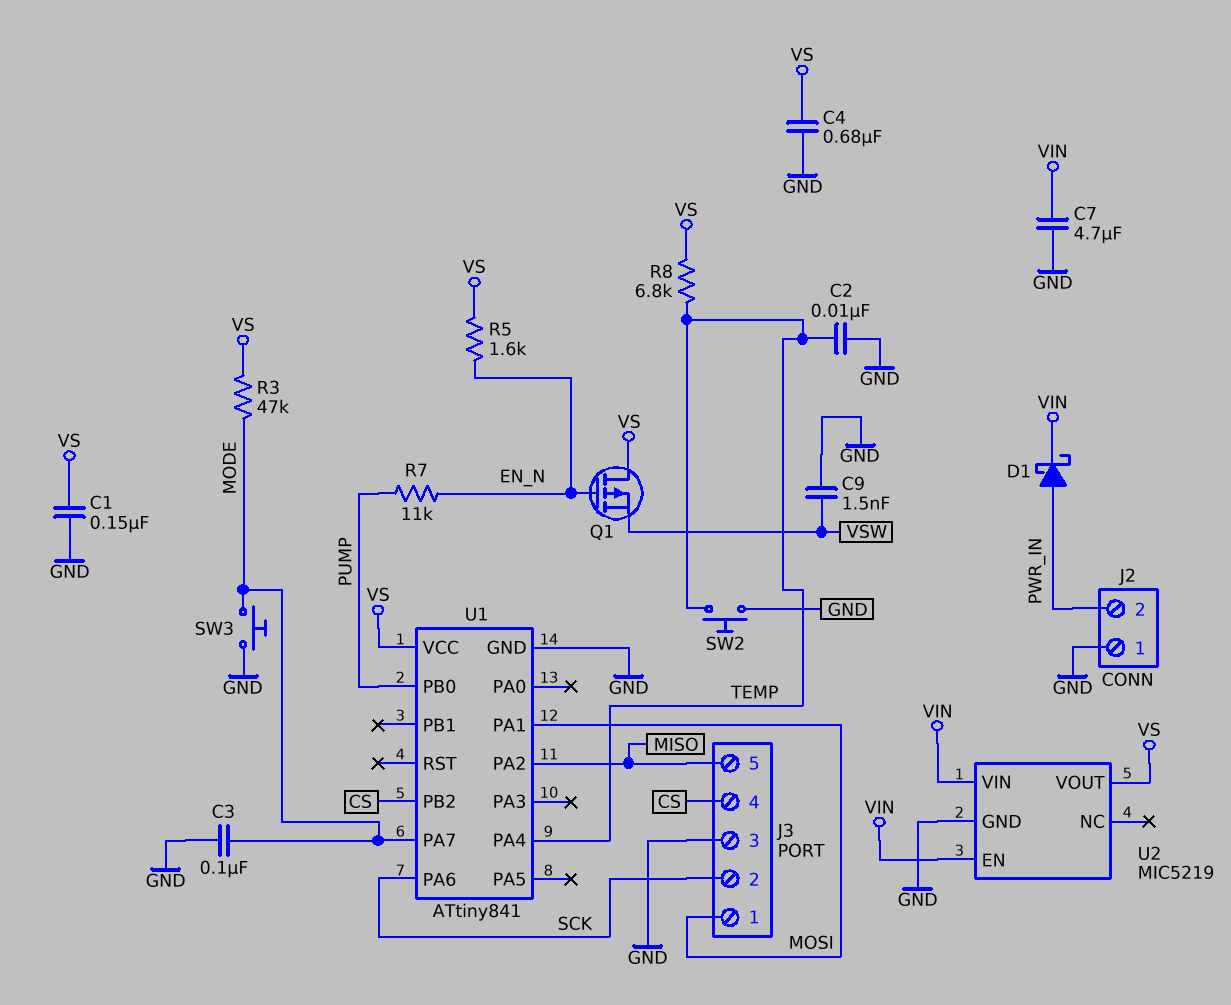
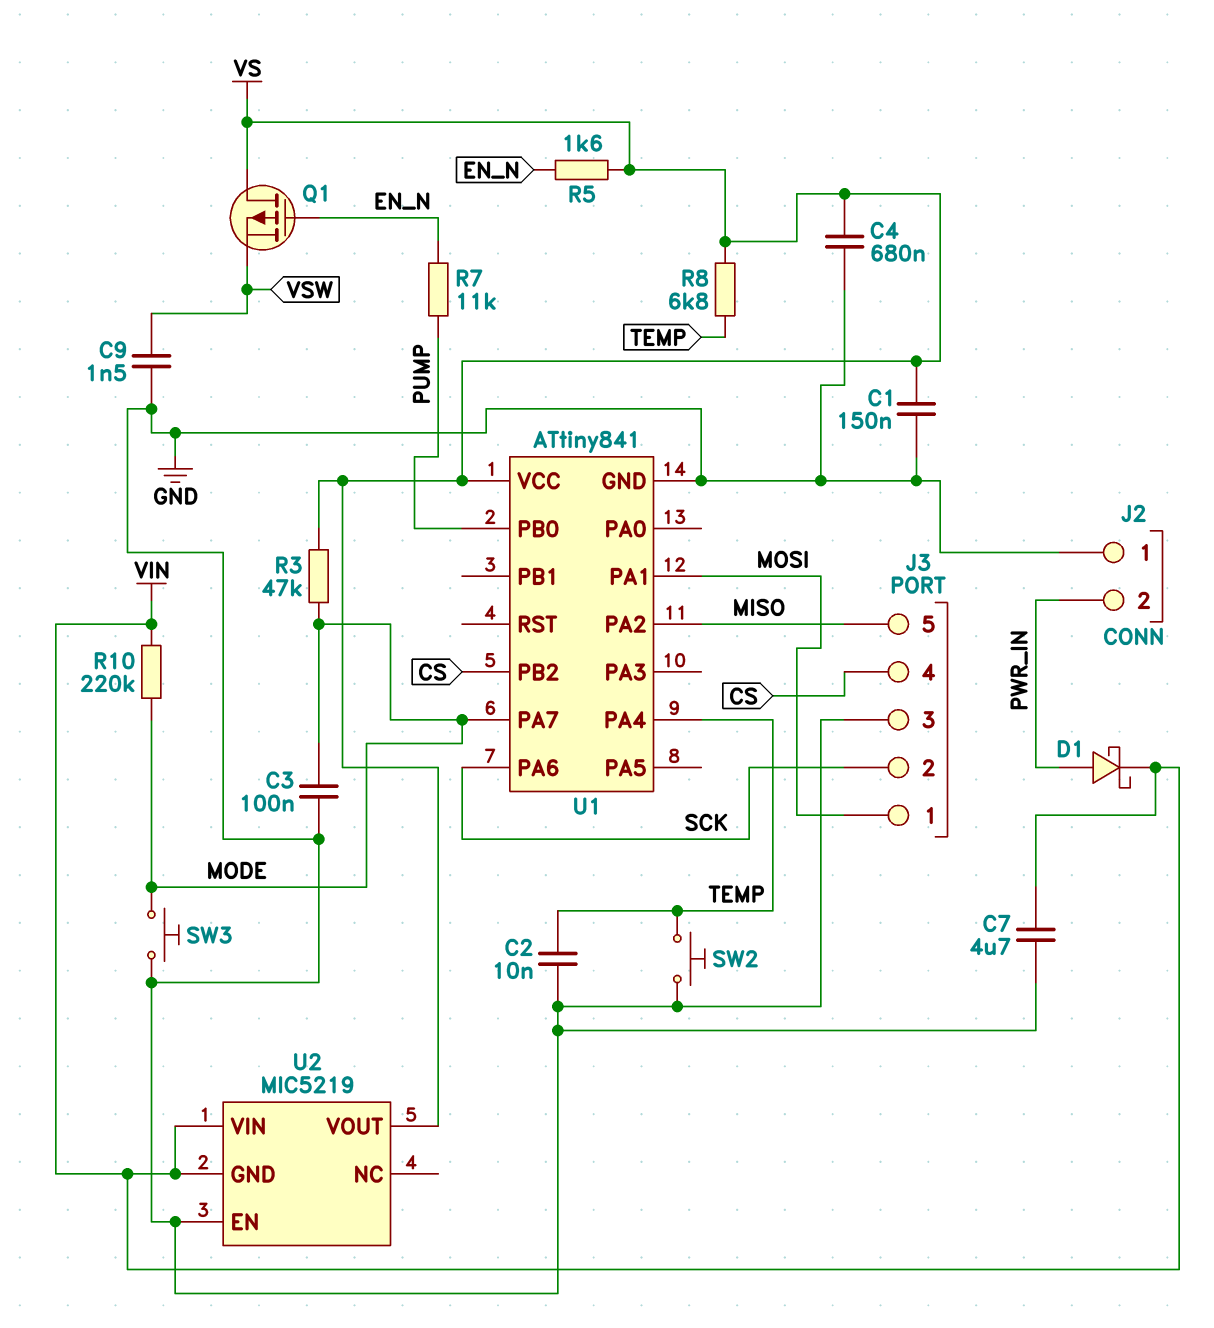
R10: none -> 220k (MODE, VIN)
U2 pin EN: VIN -> GND
U2 pin GND: GND -> VIN

